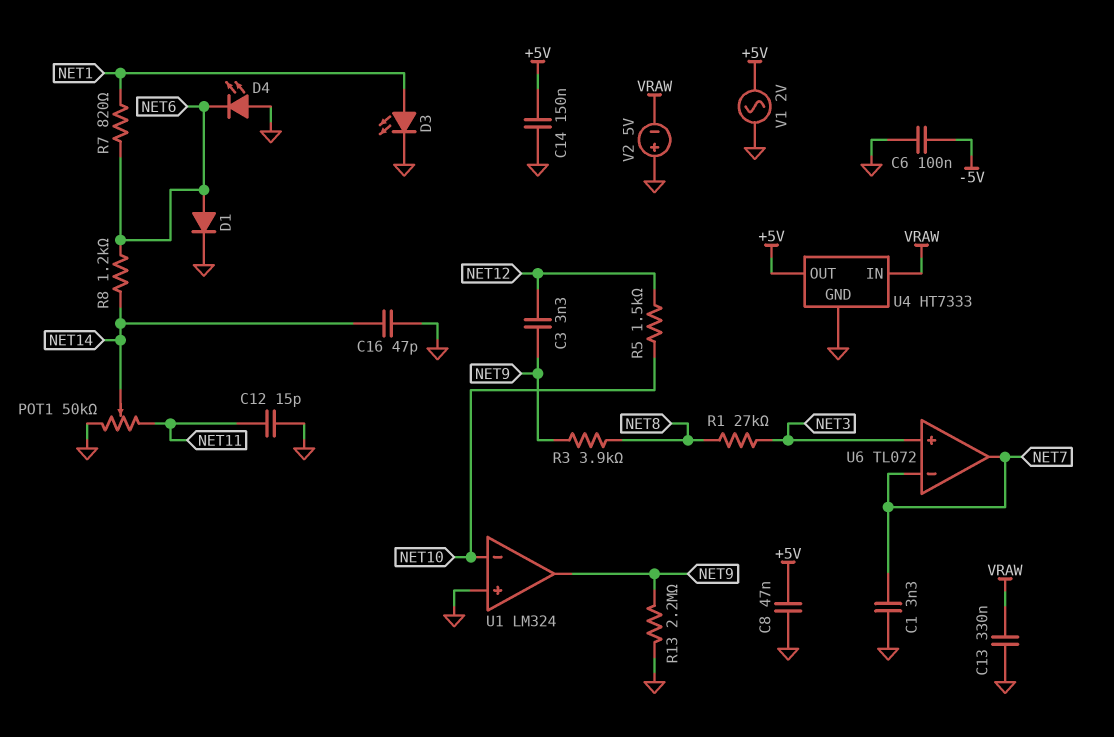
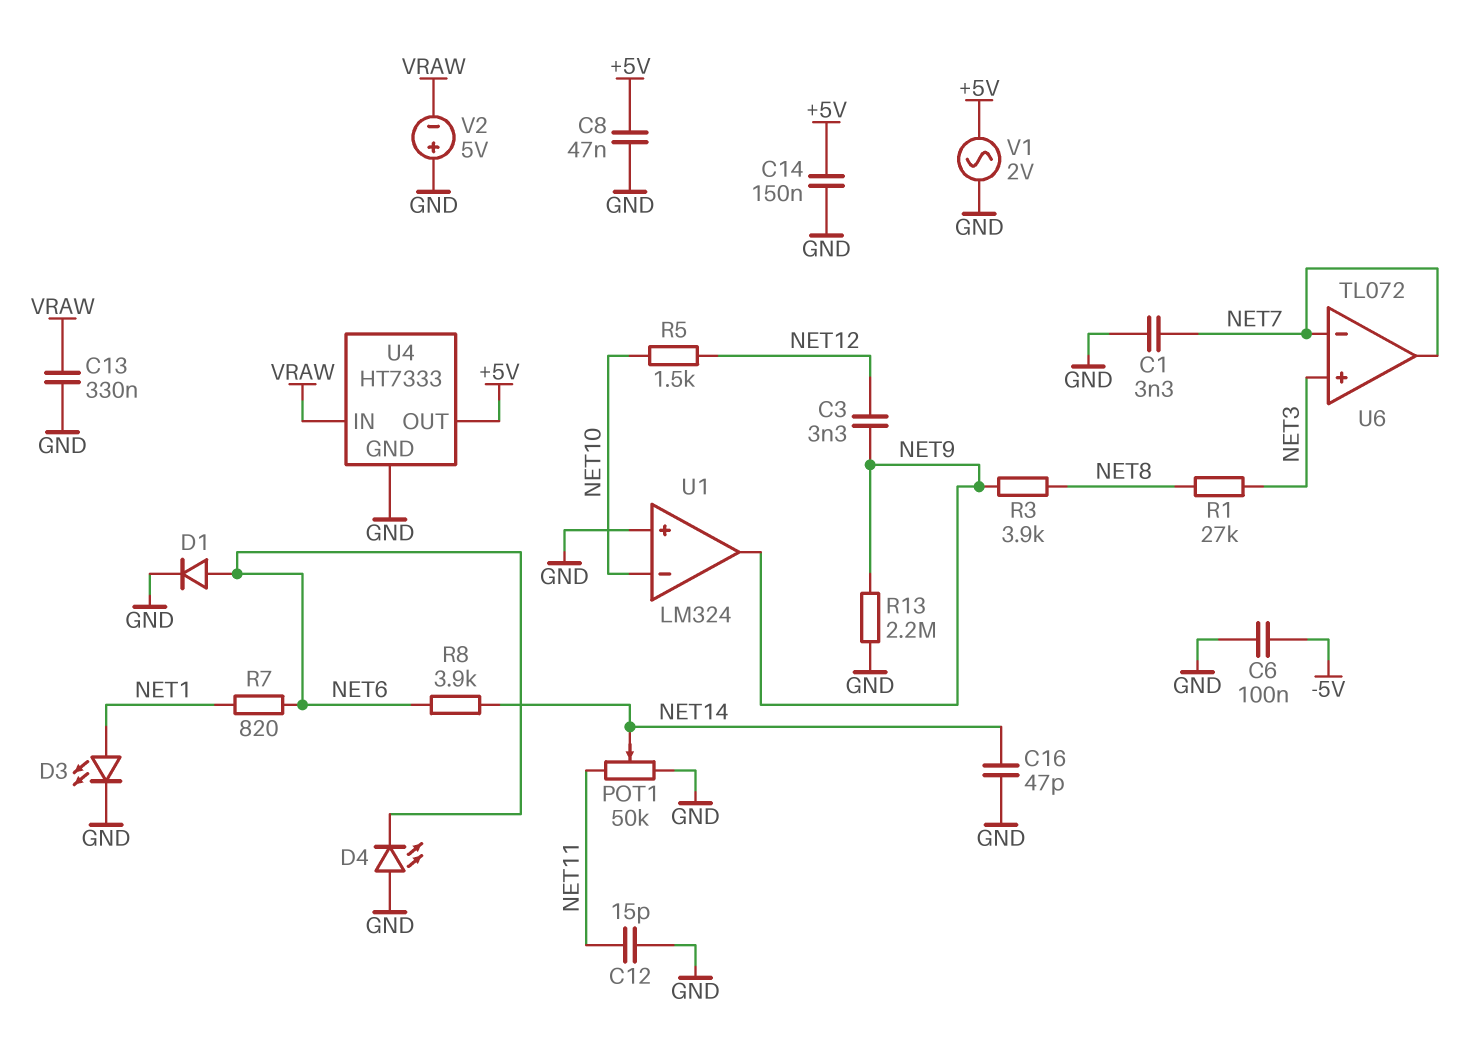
R8: 1.2k (NET6, NET14) -> 3.9k (NET6, NET14)

